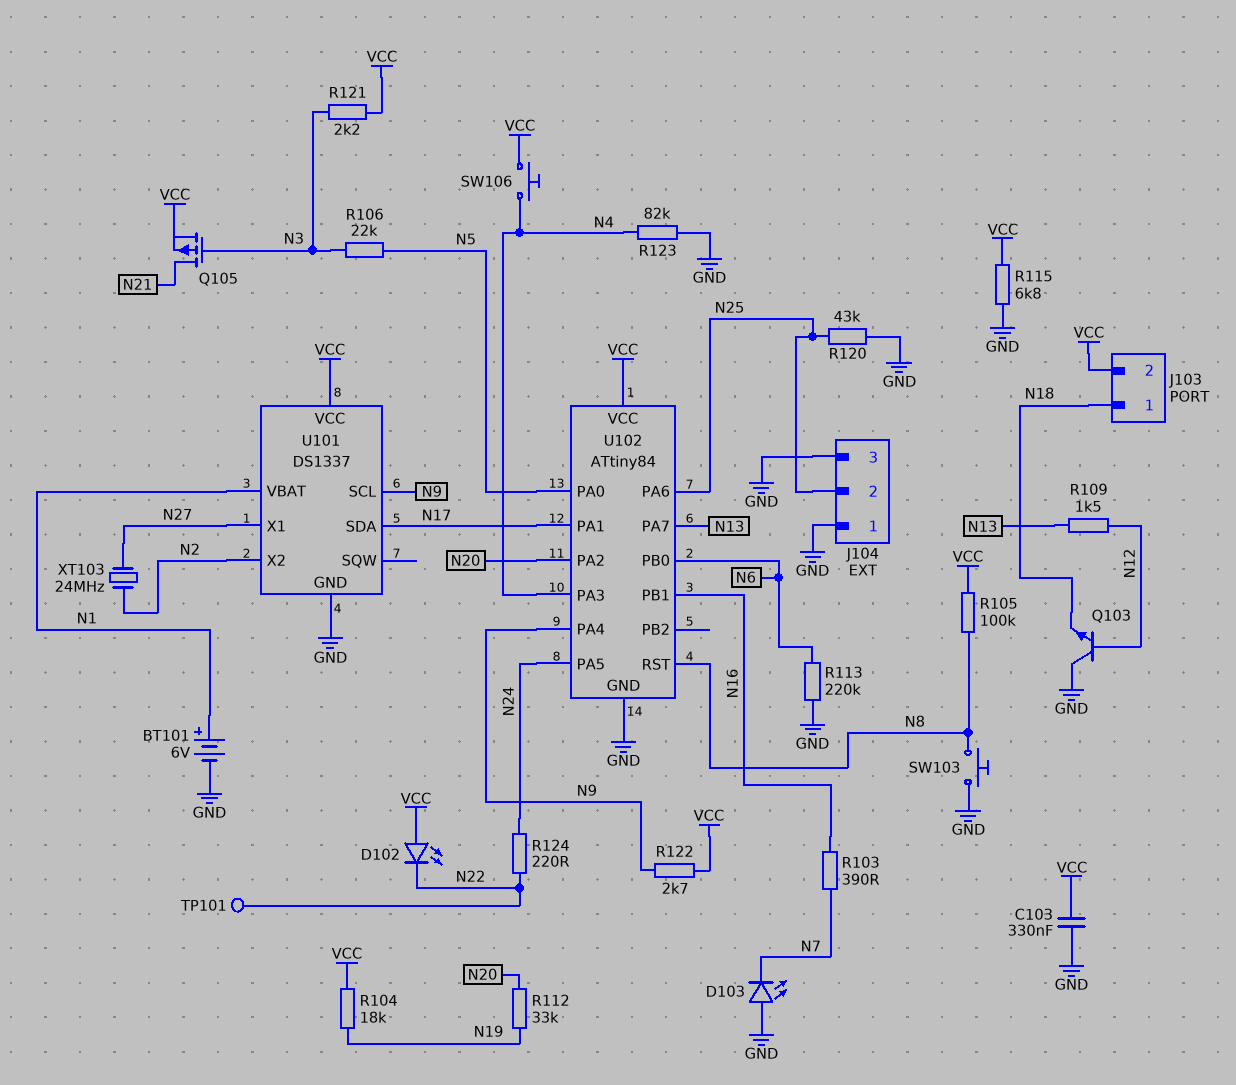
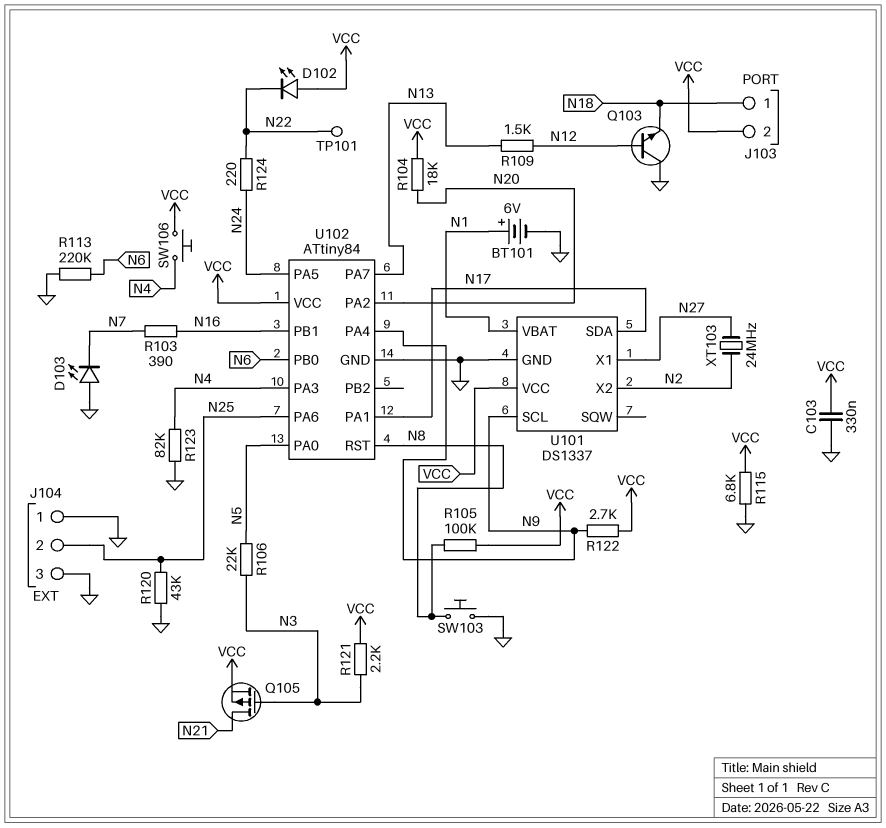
R104: 18k (N19, VCC) -> 18k (N20, VCC)
R112: 33k (N19, N20) -> none

